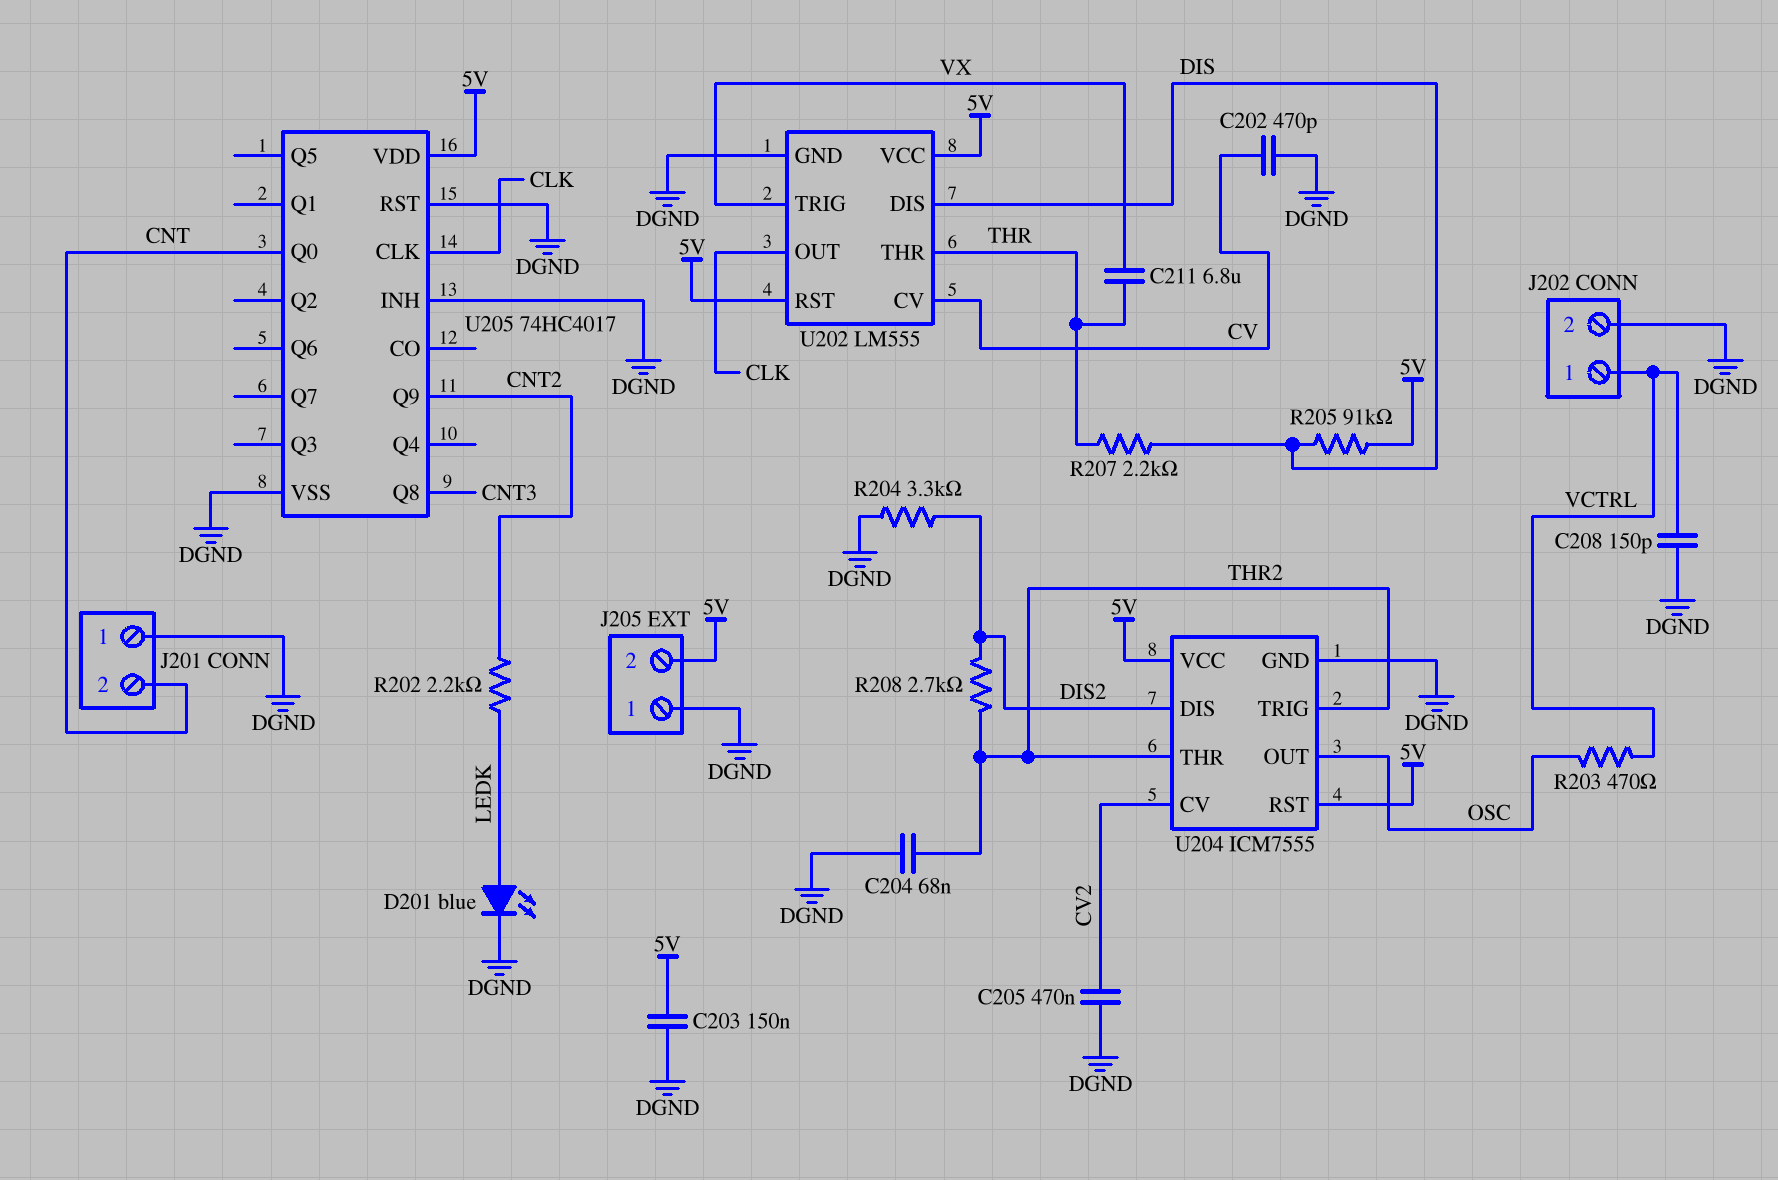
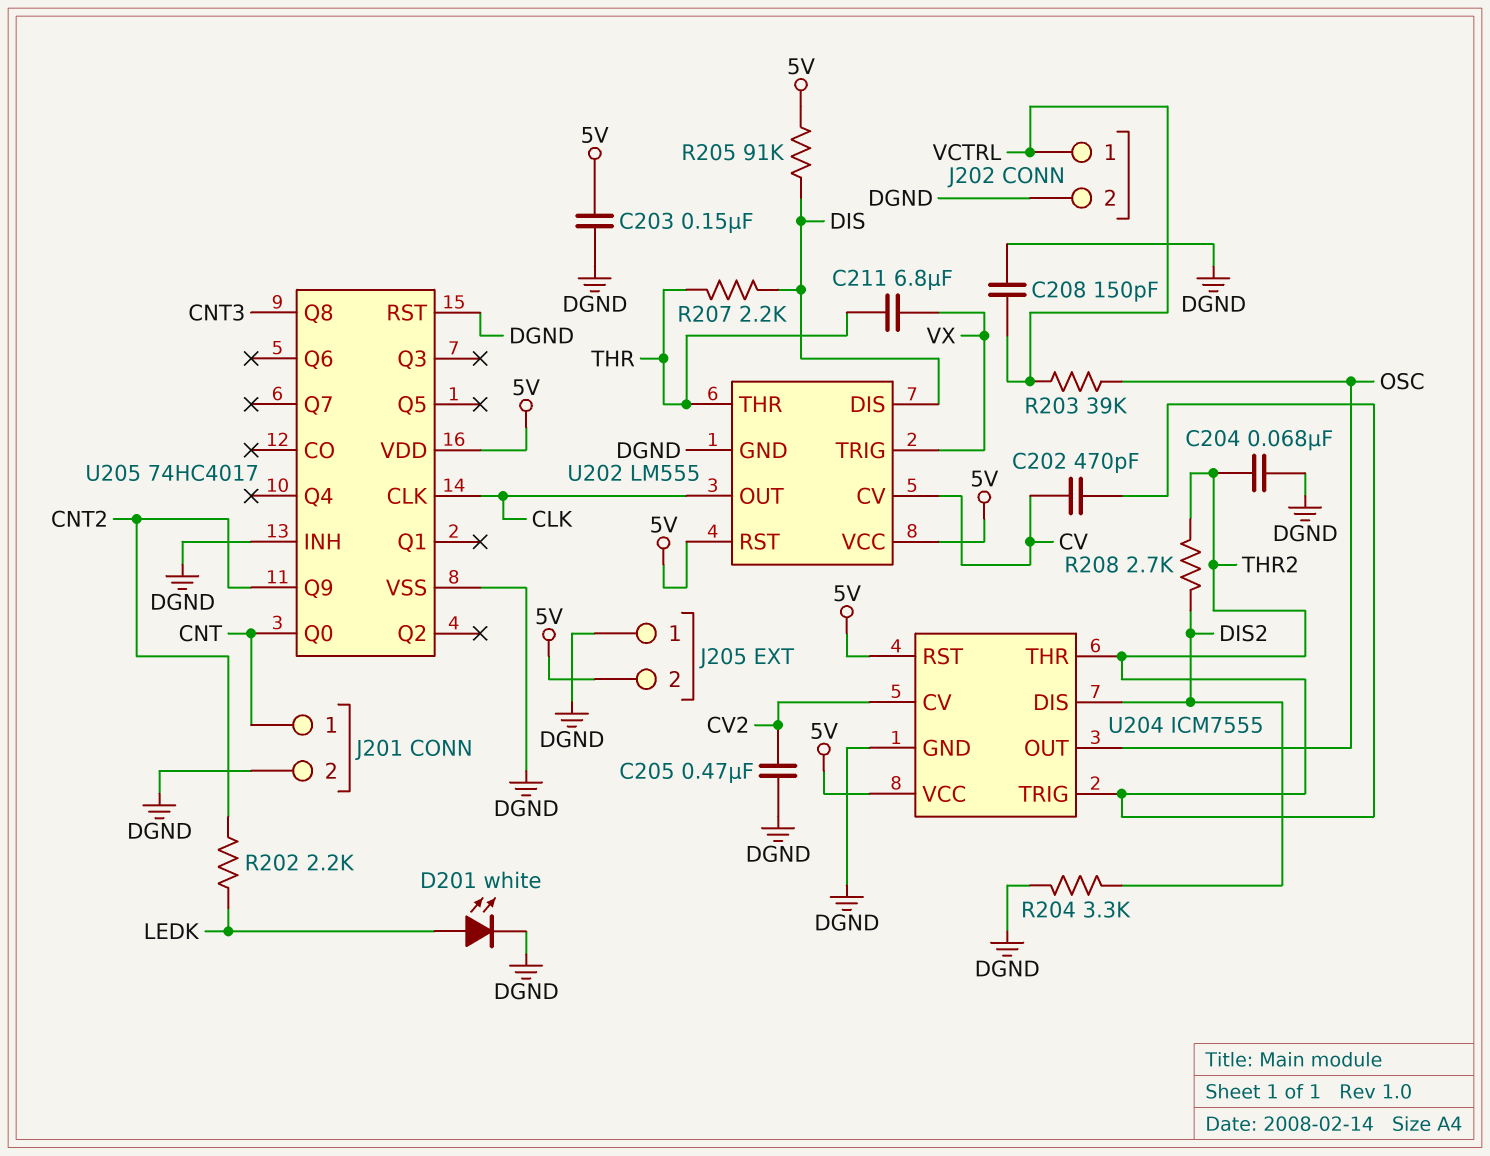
C202: 470pF (CV, DGND) -> 470pF (CV, THR2)
D201: LED blue (A LEDK, K DGND) -> LED white (A LEDK, K DGND)
J201 pin 1: DGND -> CNT
J201 pin 2: CNT -> DGND
R203: 470 (OSC, VCTRL) -> 39k (OSC, VCTRL)

